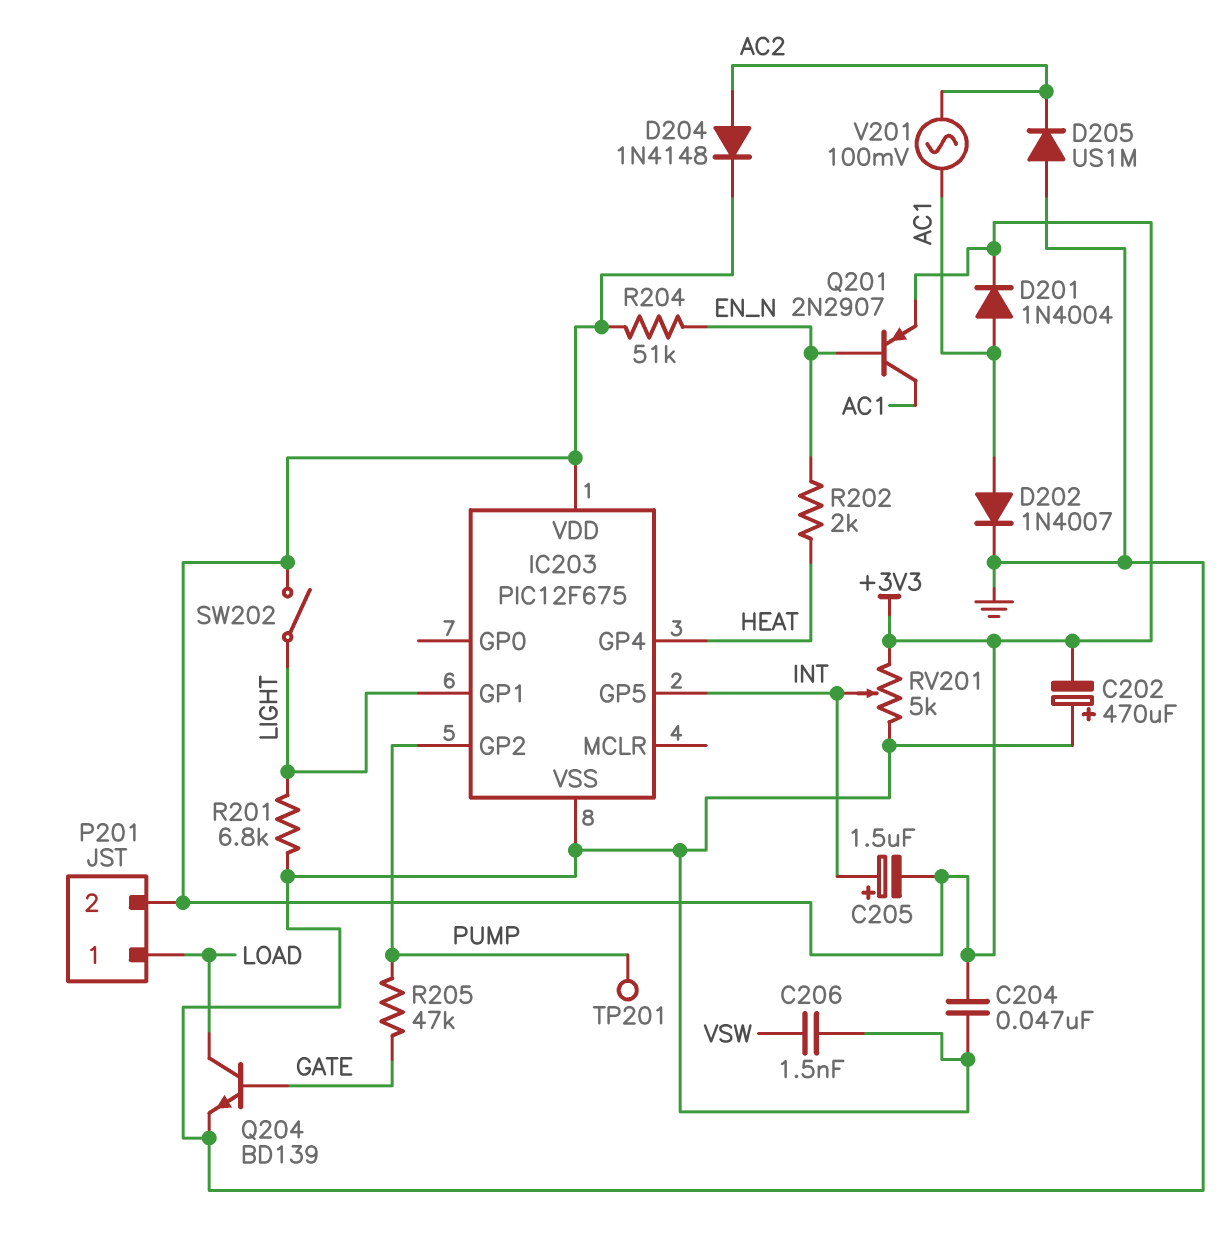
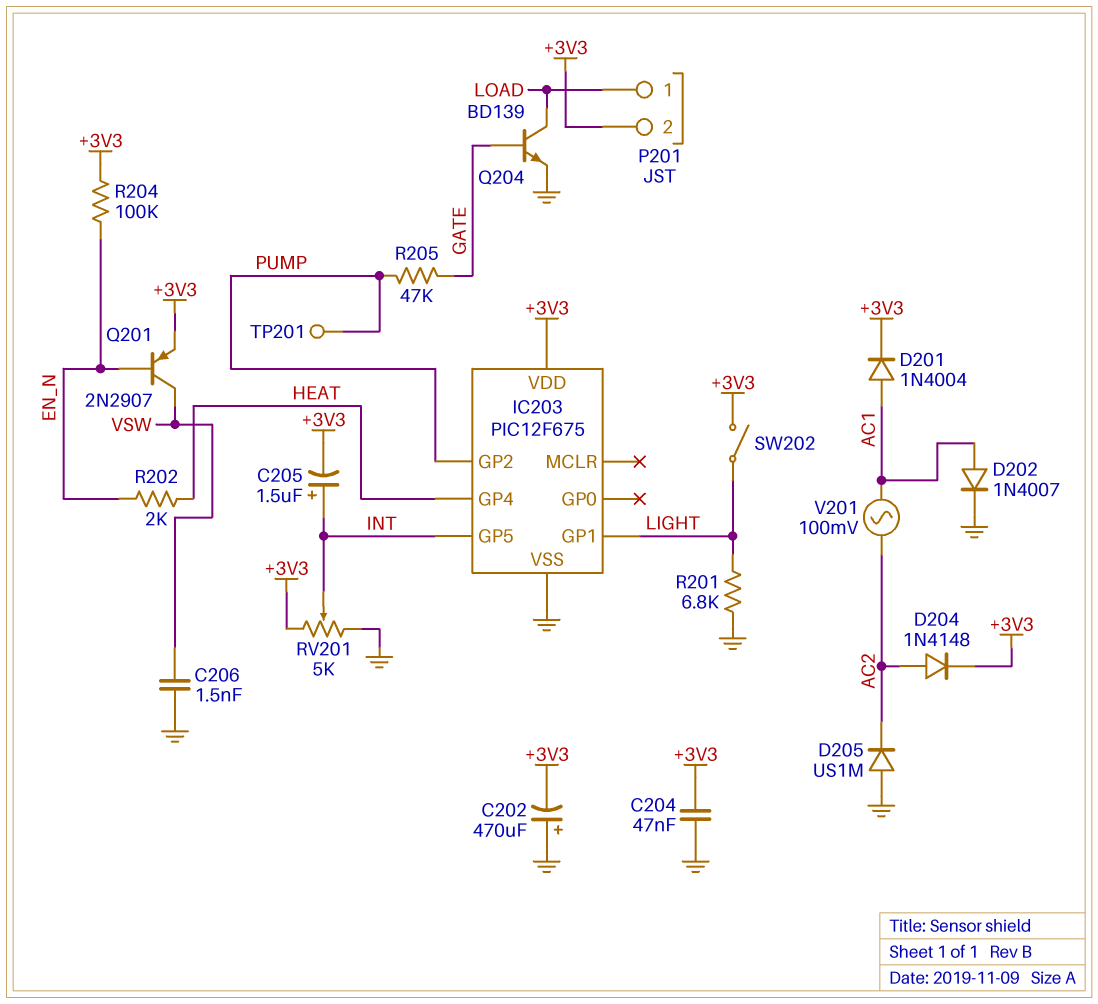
Q201: PNP 2N2907 (B EN_N, C AC1, E +3V3) -> PNP 2N2907 (B EN_N, C VSW, E +3V3)
R204: 51k (+3V3, EN_N) -> 100k (+3V3, EN_N)

